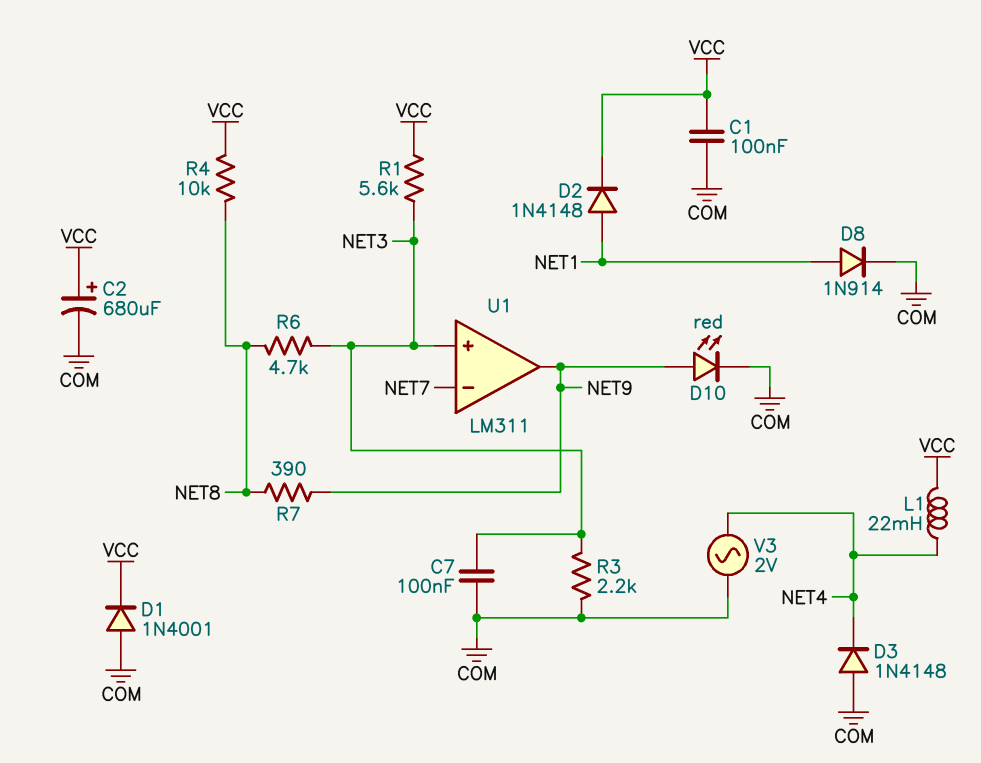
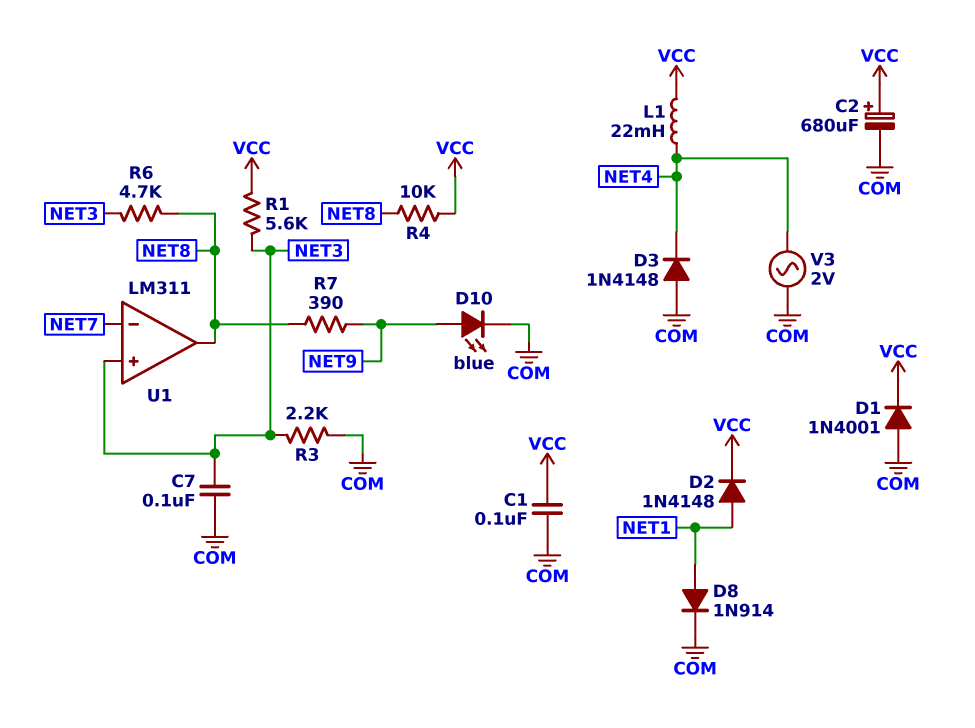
D10: LED red (A NET9, K COM) -> LED blue (A NET9, K COM)
U1 pin out: NET9 -> NET8

